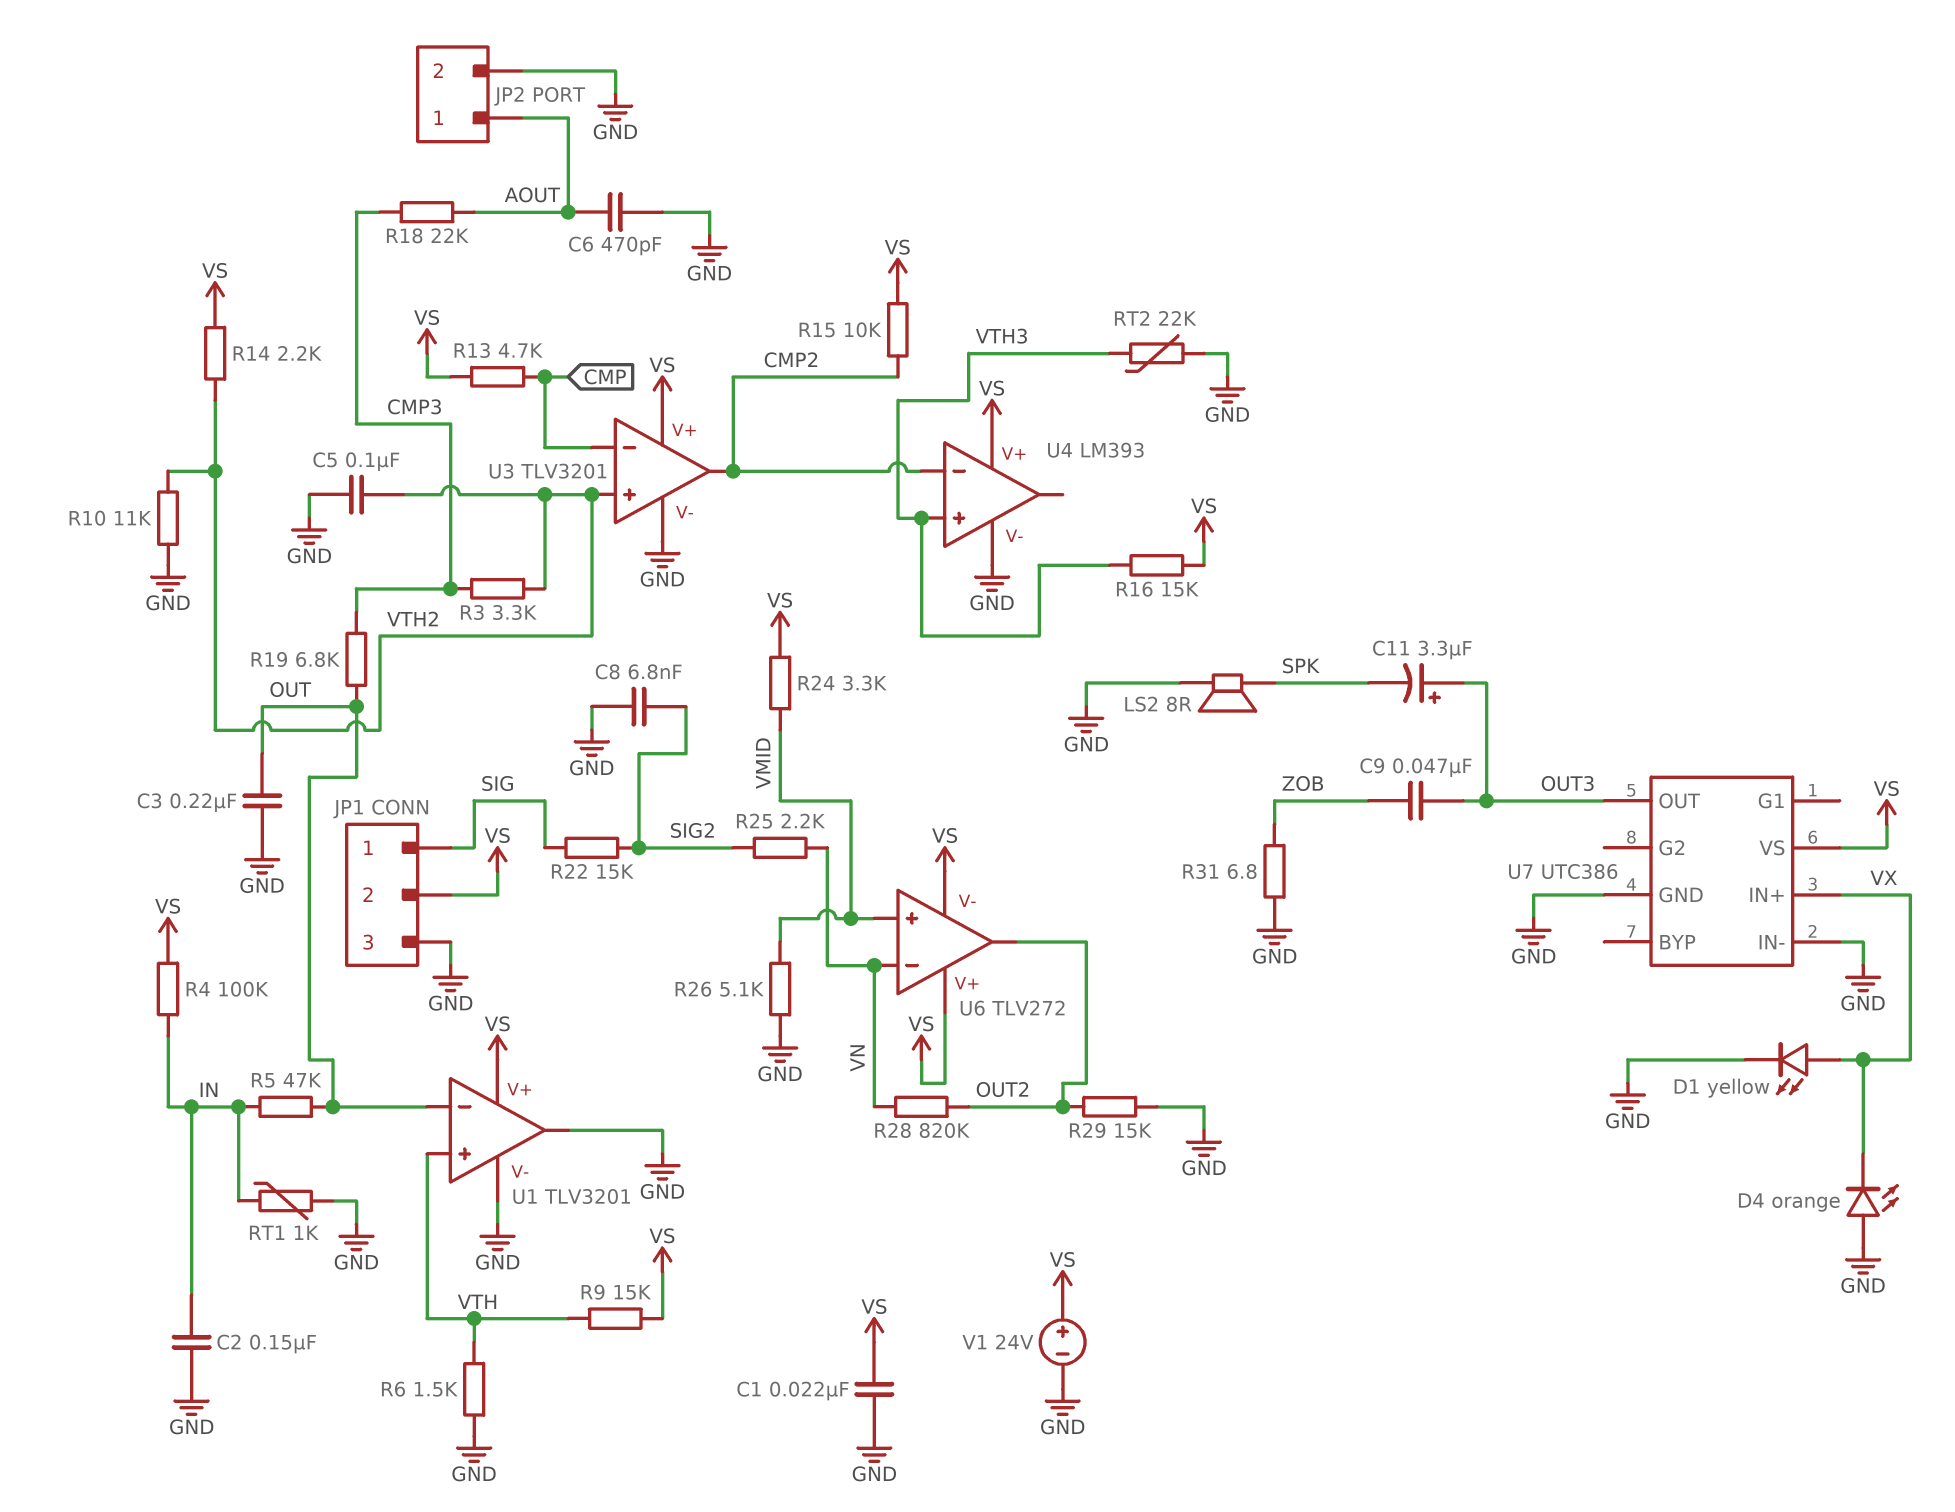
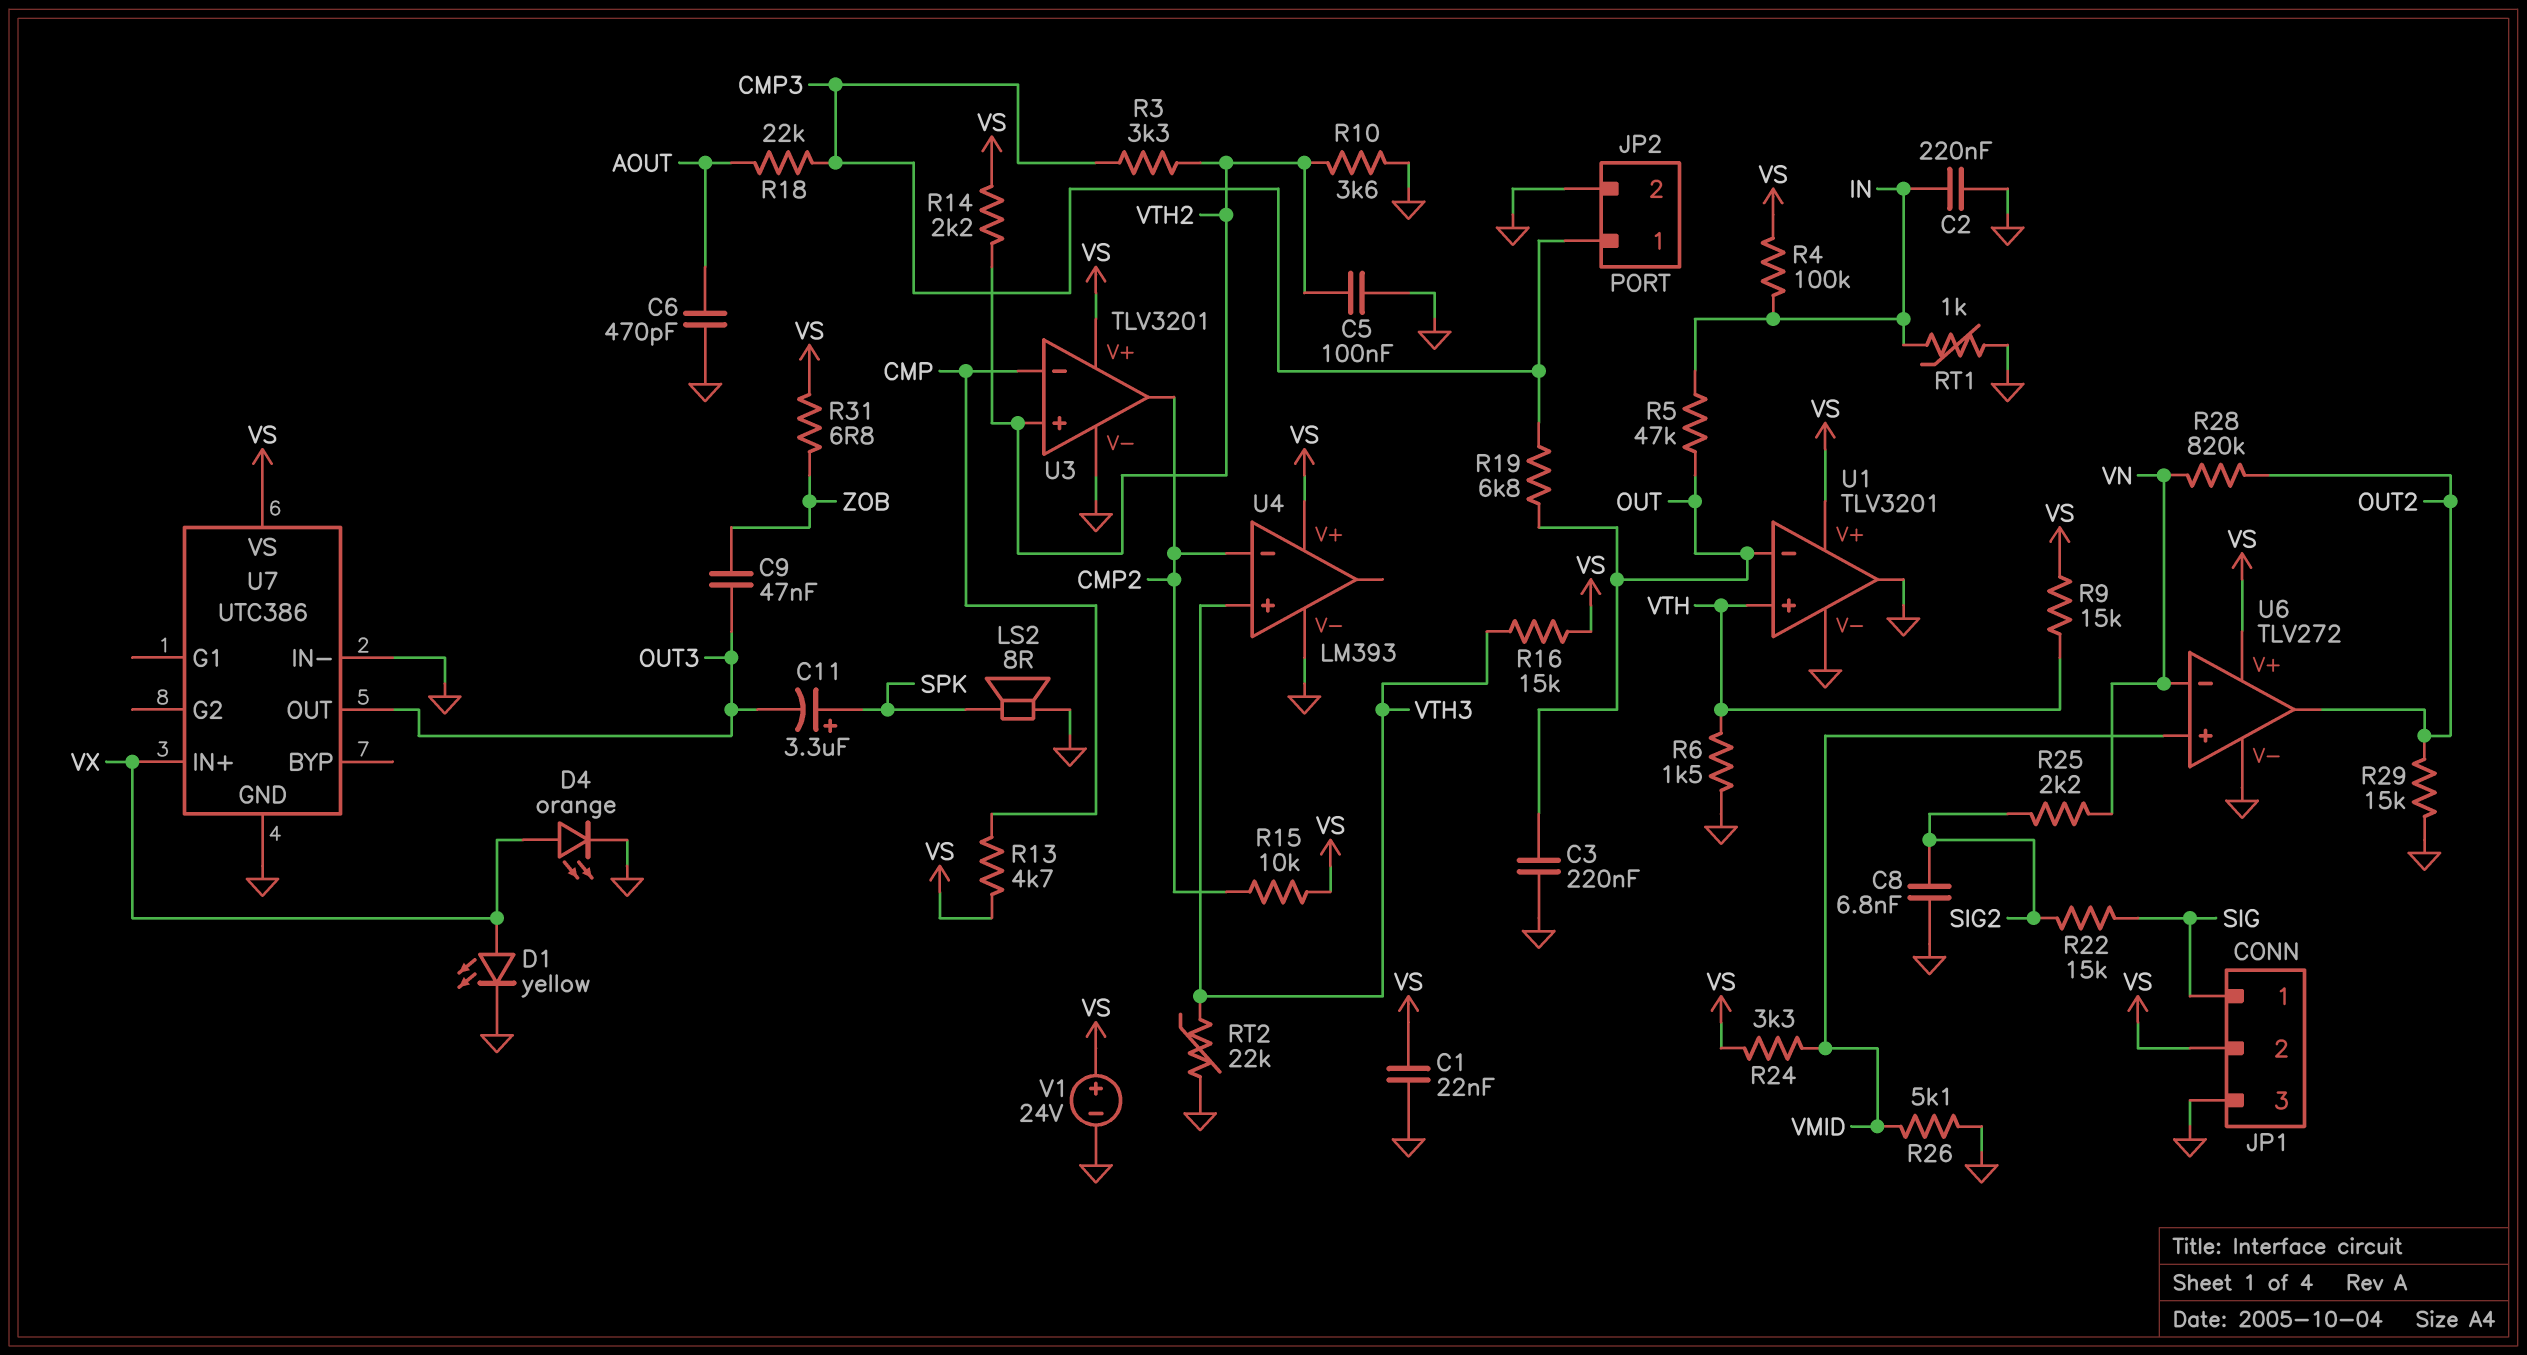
C2: 150nF (GND, IN) -> 220nF (GND, IN)
C11: 3.3uF (plus OUT3, minus SPK) -> 3.3uF (plus SPK, minus OUT3)
D4: LED orange (A GND, K VX) -> LED orange (A VX, K GND)
JP2 pin 1: AOUT -> CMP3
R10: 11k (GND, VTH2) -> 3.6k (GND, VTH2)
R31: 6.8 (GND, ZOB) -> 6.8 (VS, ZOB)
U6 pin V-: VS -> GND

